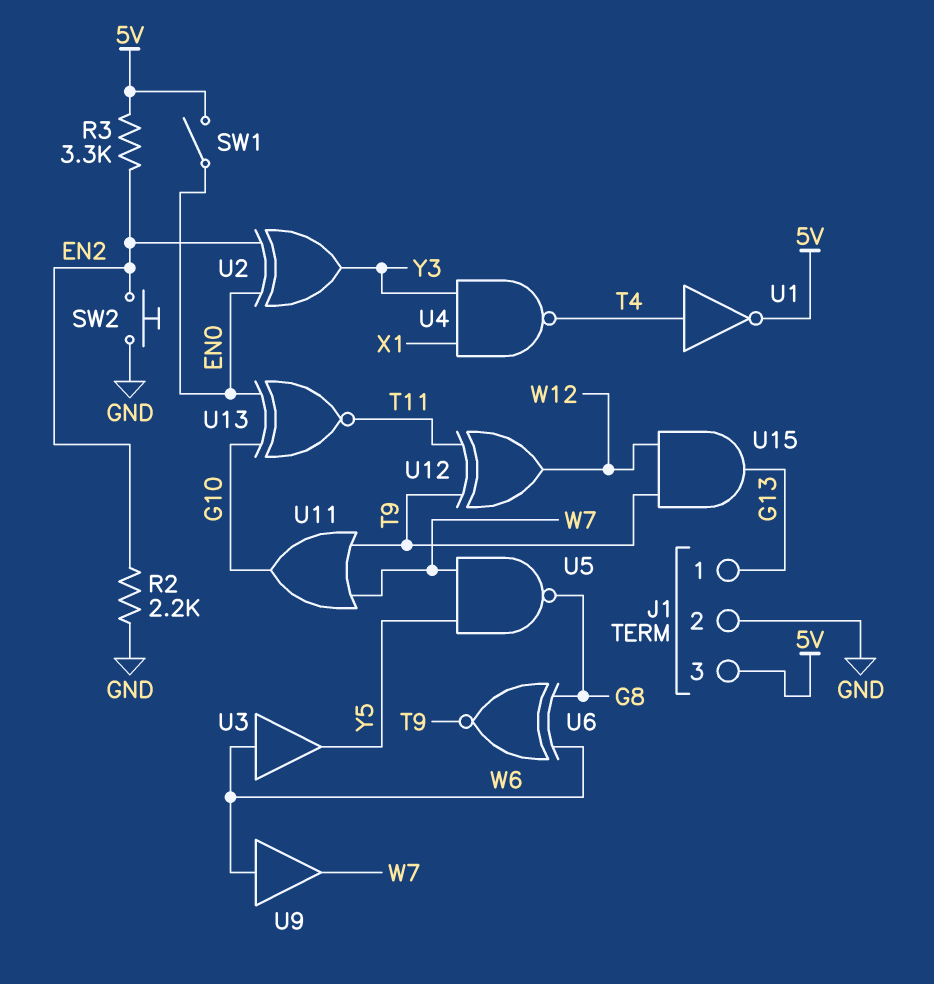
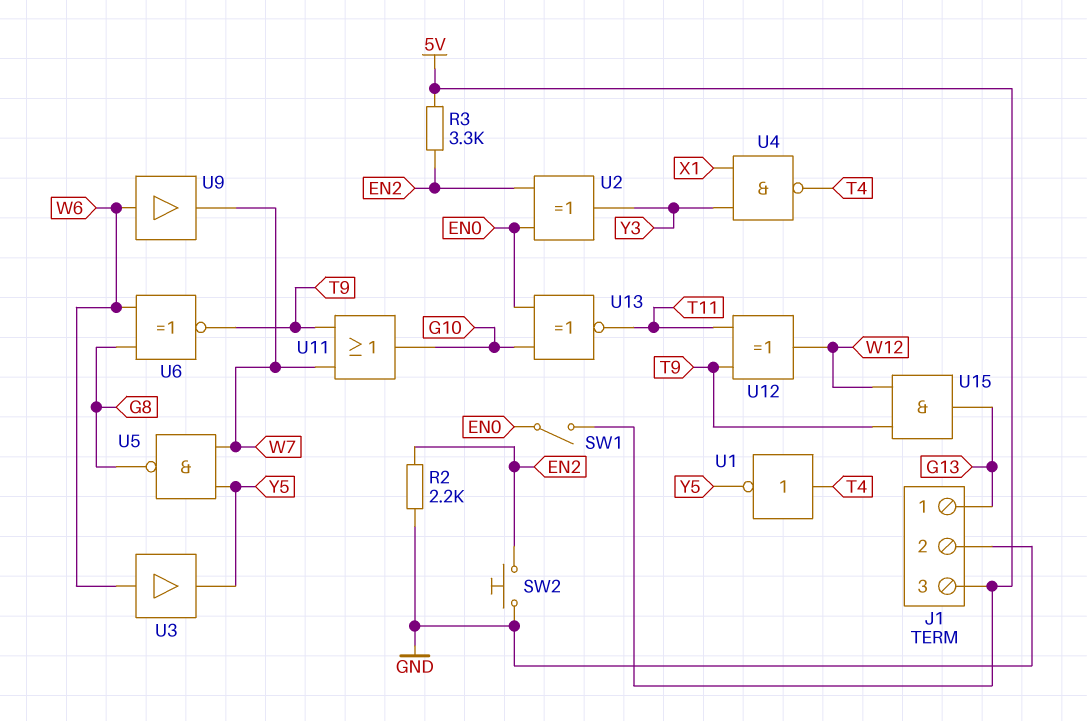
U1: NOT (in T4, out 5V) -> NOT (in T4, out Y5)

